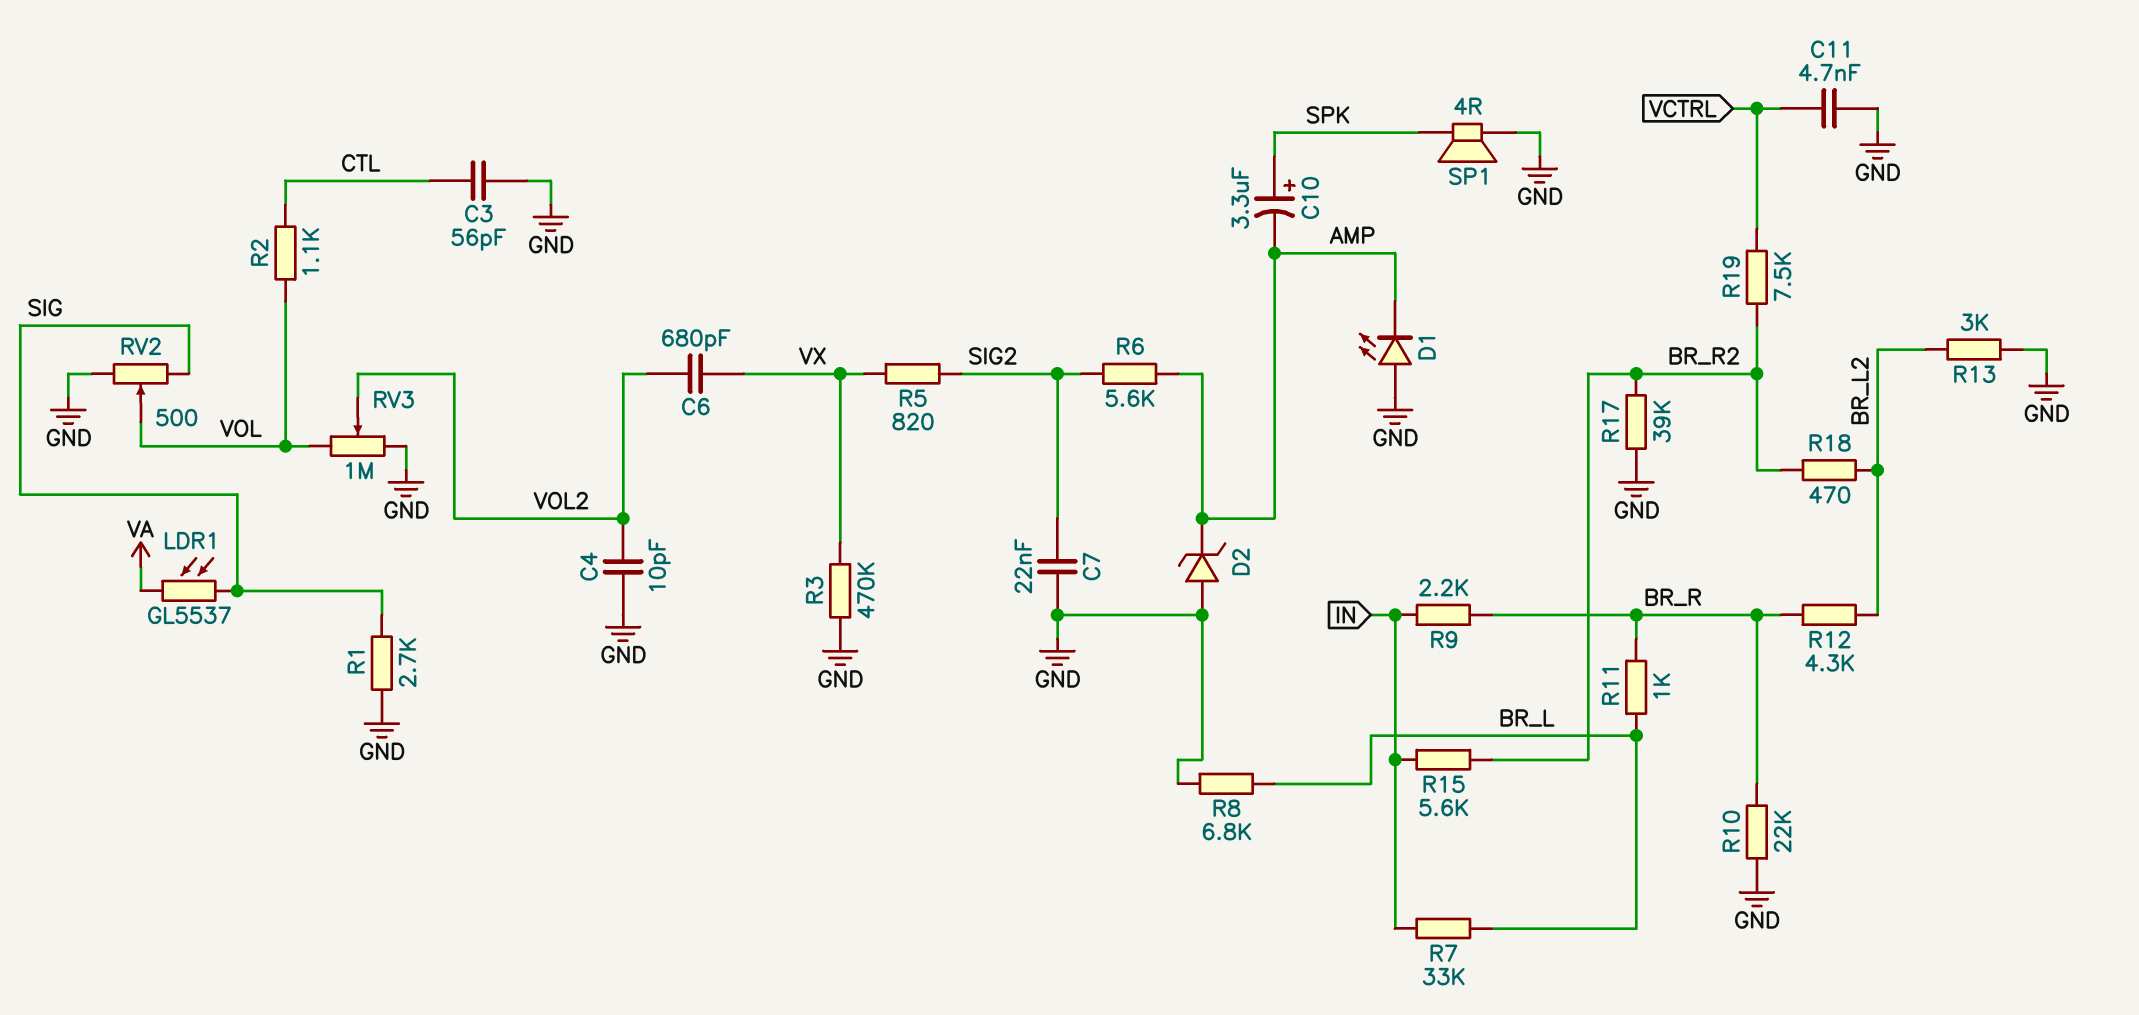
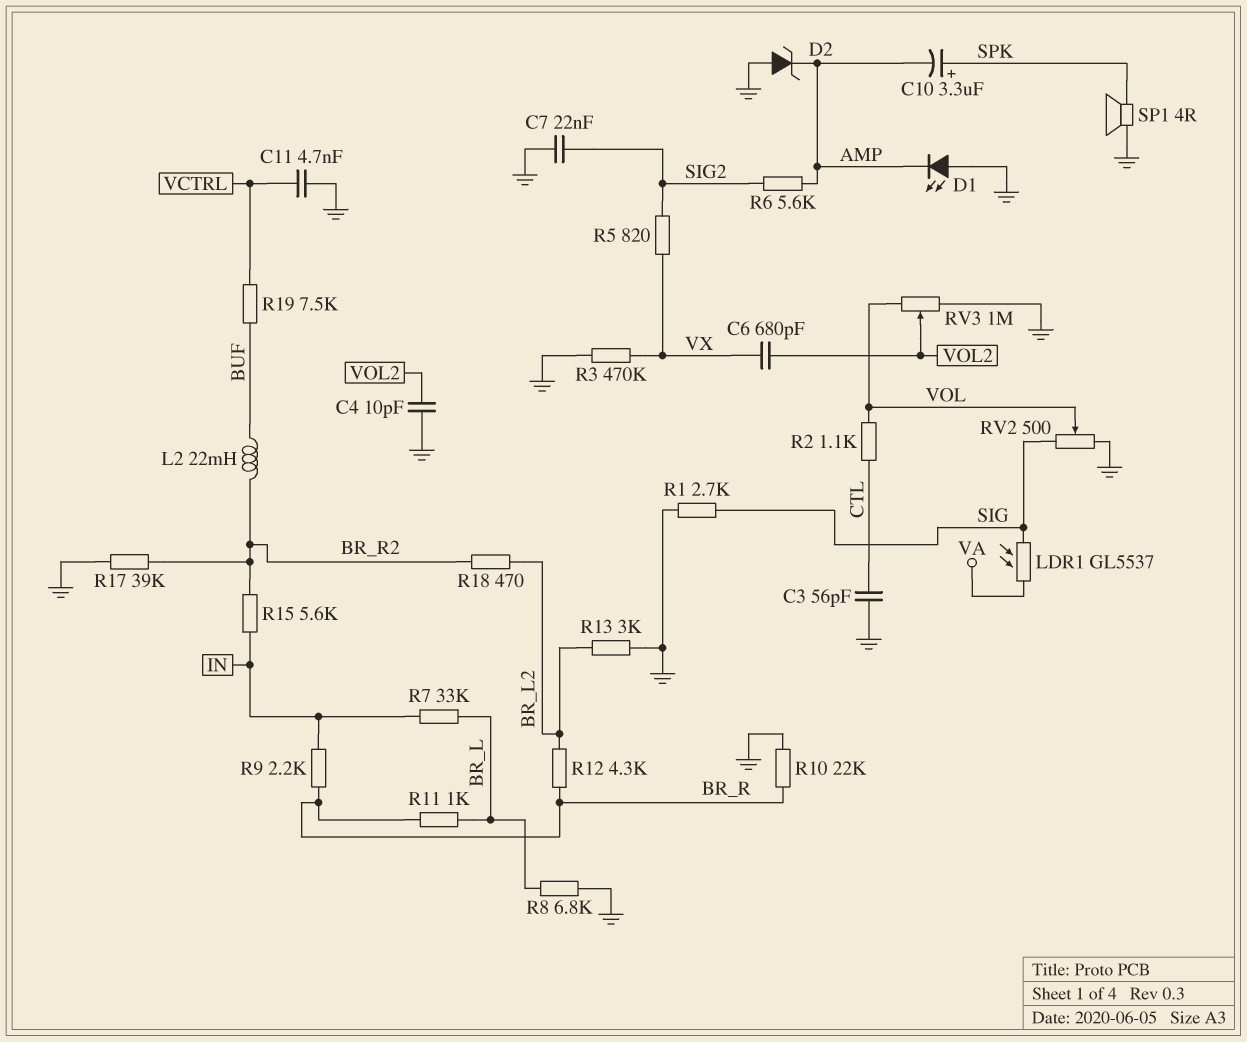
L2: none -> 22mH (BR_R2, BUF)
R19: 7.5k (BR_R2, VCTRL) -> 7.5k (BUF, VCTRL)

